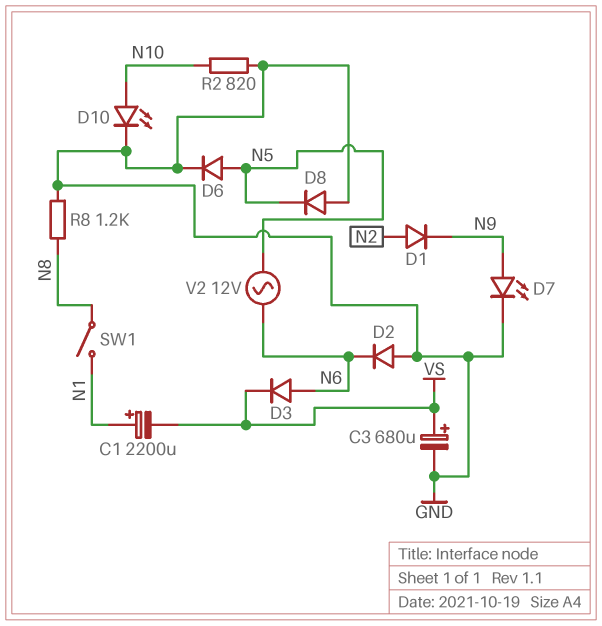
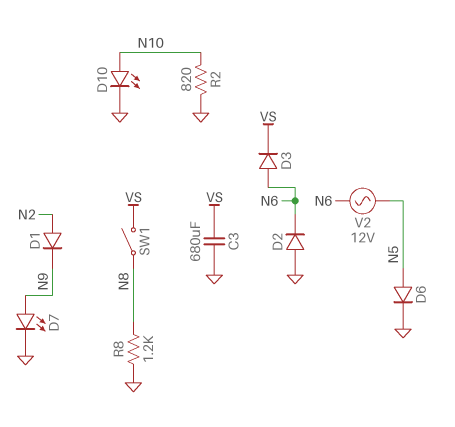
C1: 2200uF (plus N1, minus VS) -> none
C3: 680uF (plus VS, minus GND) -> 680uF (GND, VS)
D8: diode (A GND, K N5) -> none
SW1: switch (N1, N8) -> switch (N8, VS)

